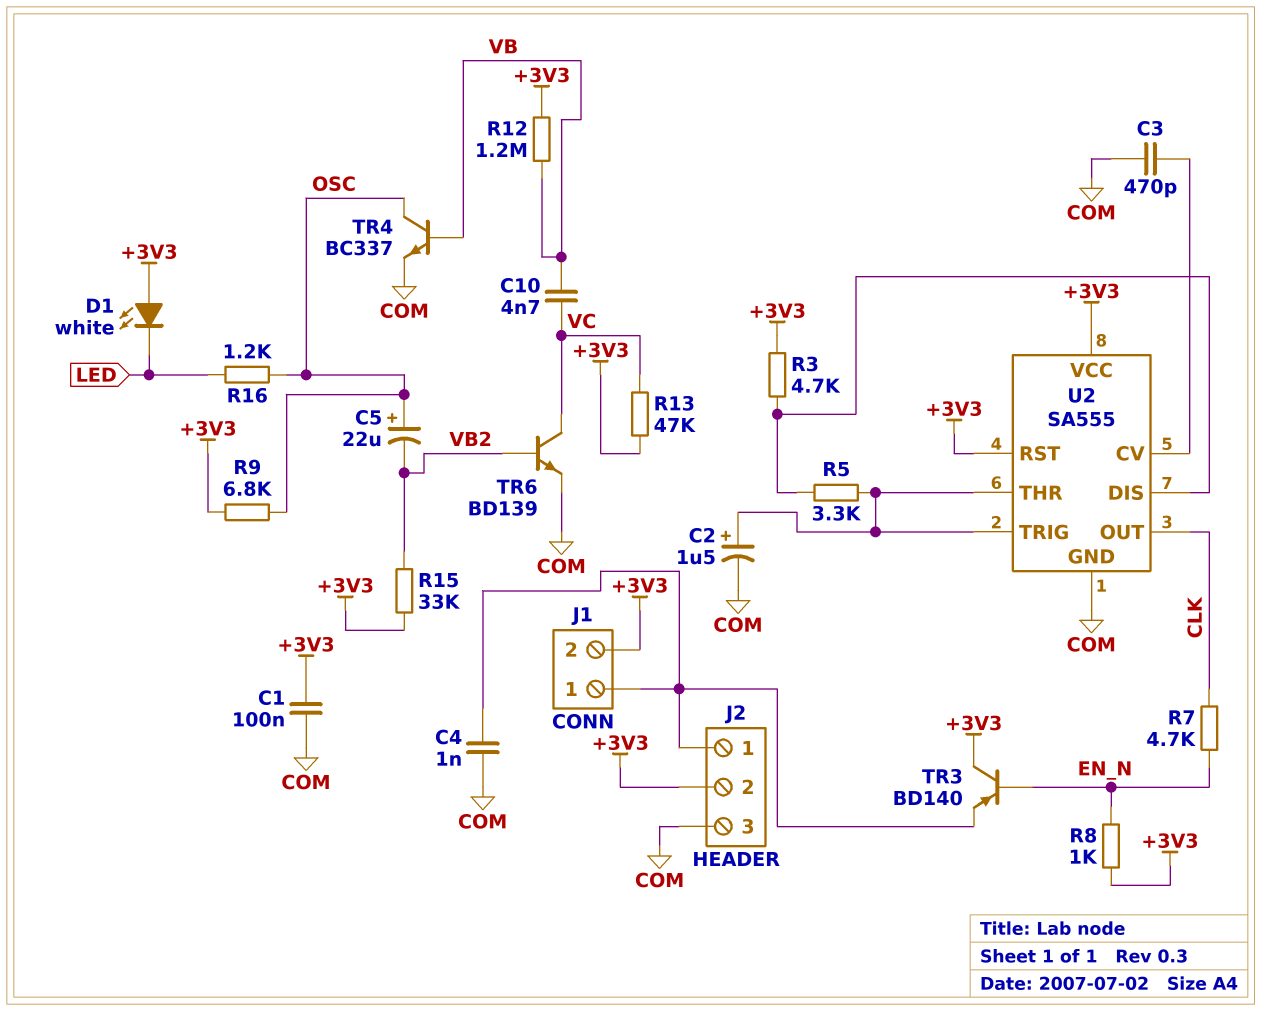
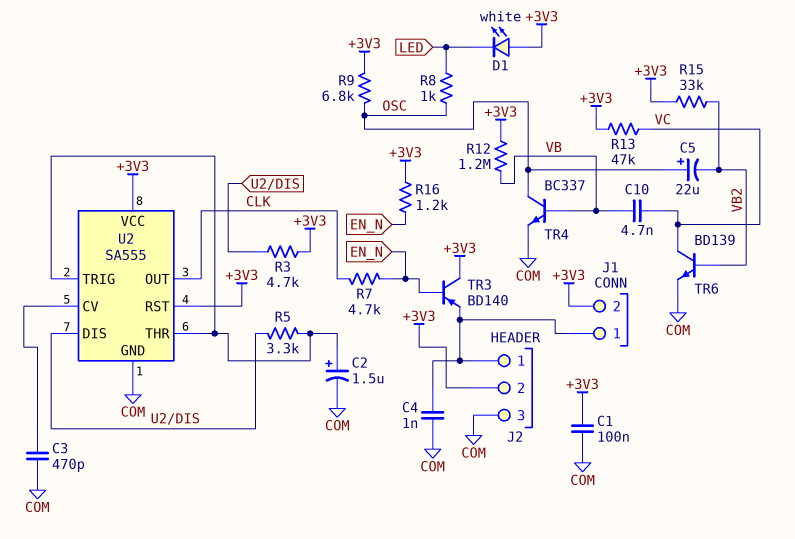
R8: 1k (+3V3, EN_N) -> 1k (LED, OSC)
R16: 1.2k (LED, OSC) -> 1.2k (+3V3, EN_N)

